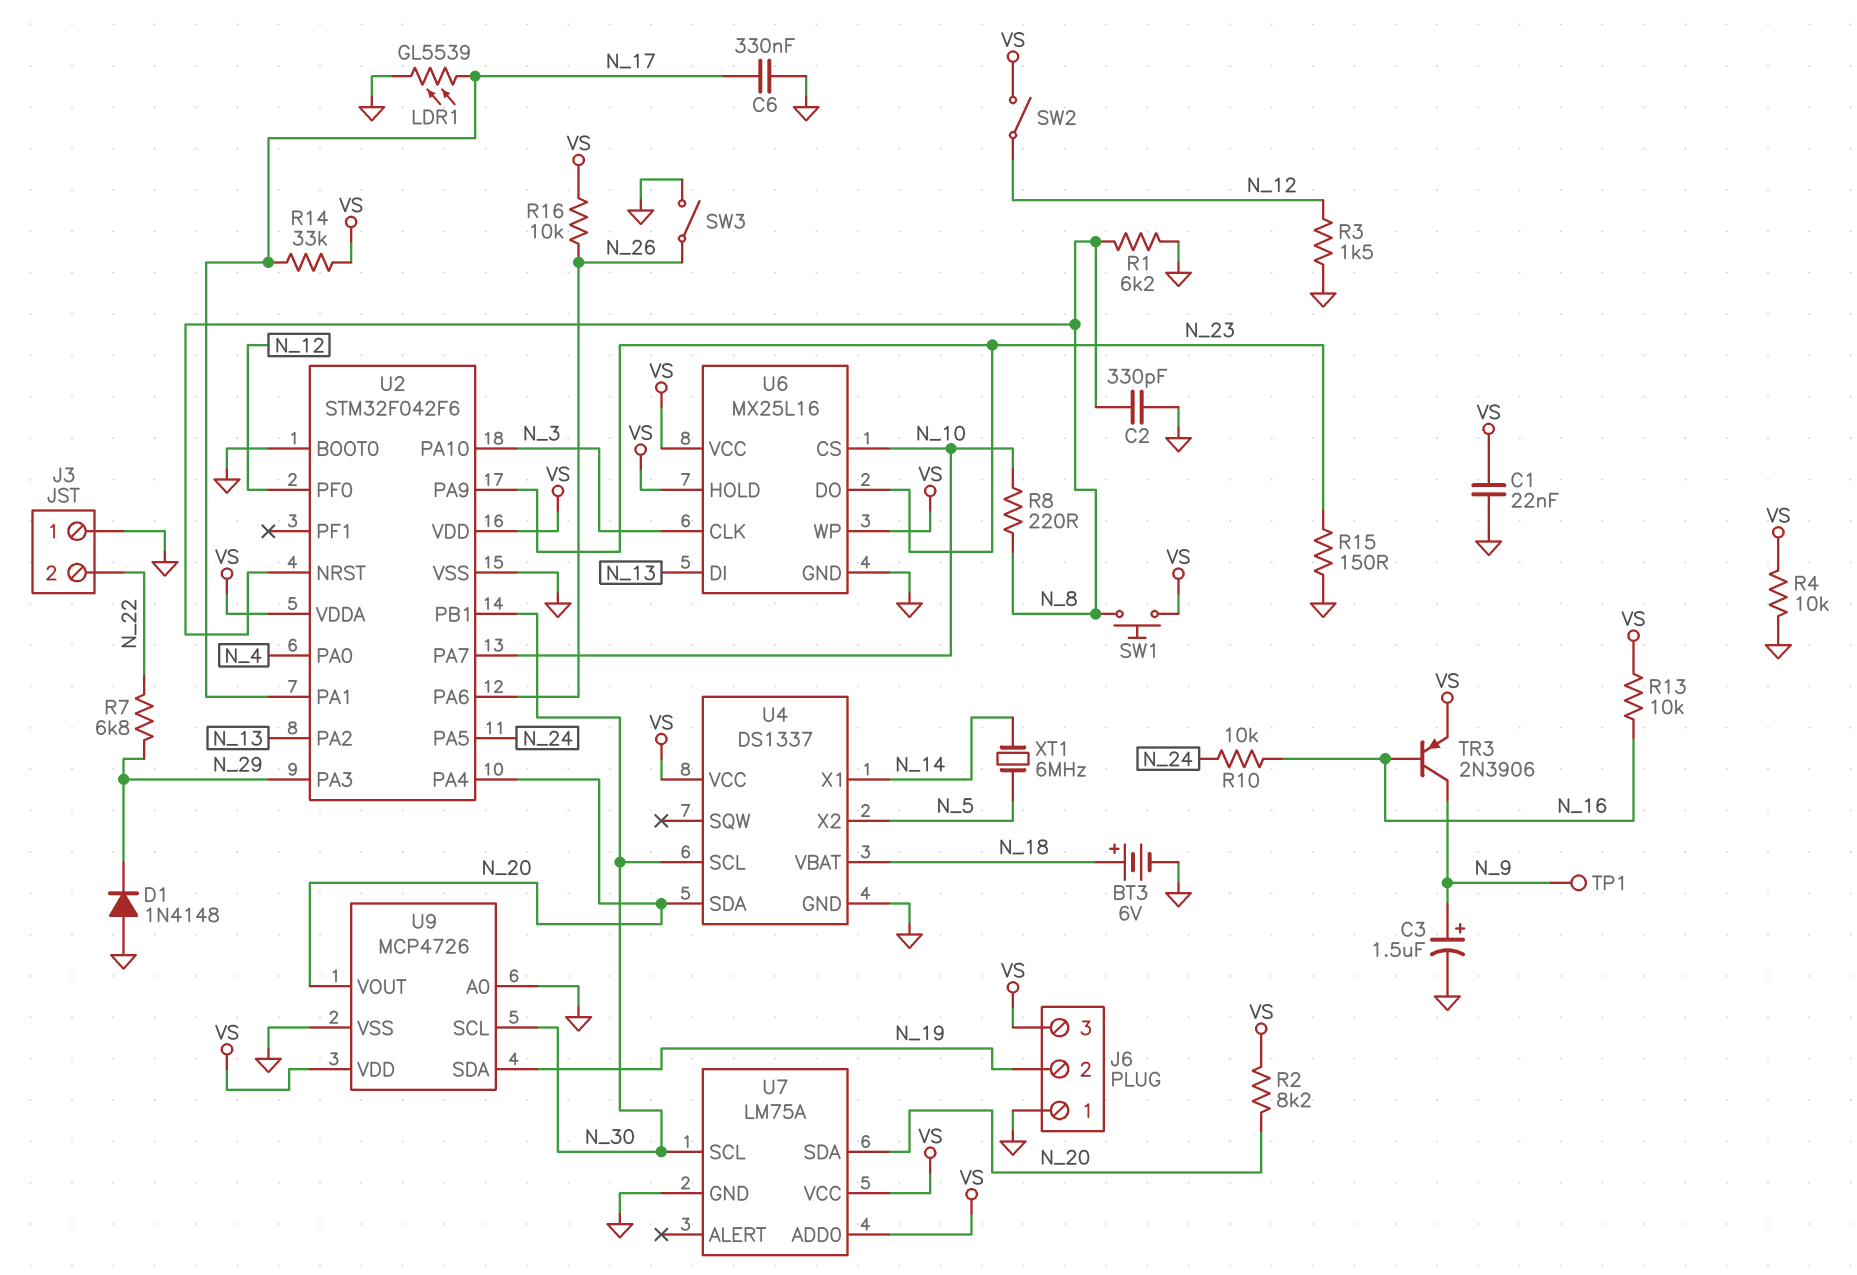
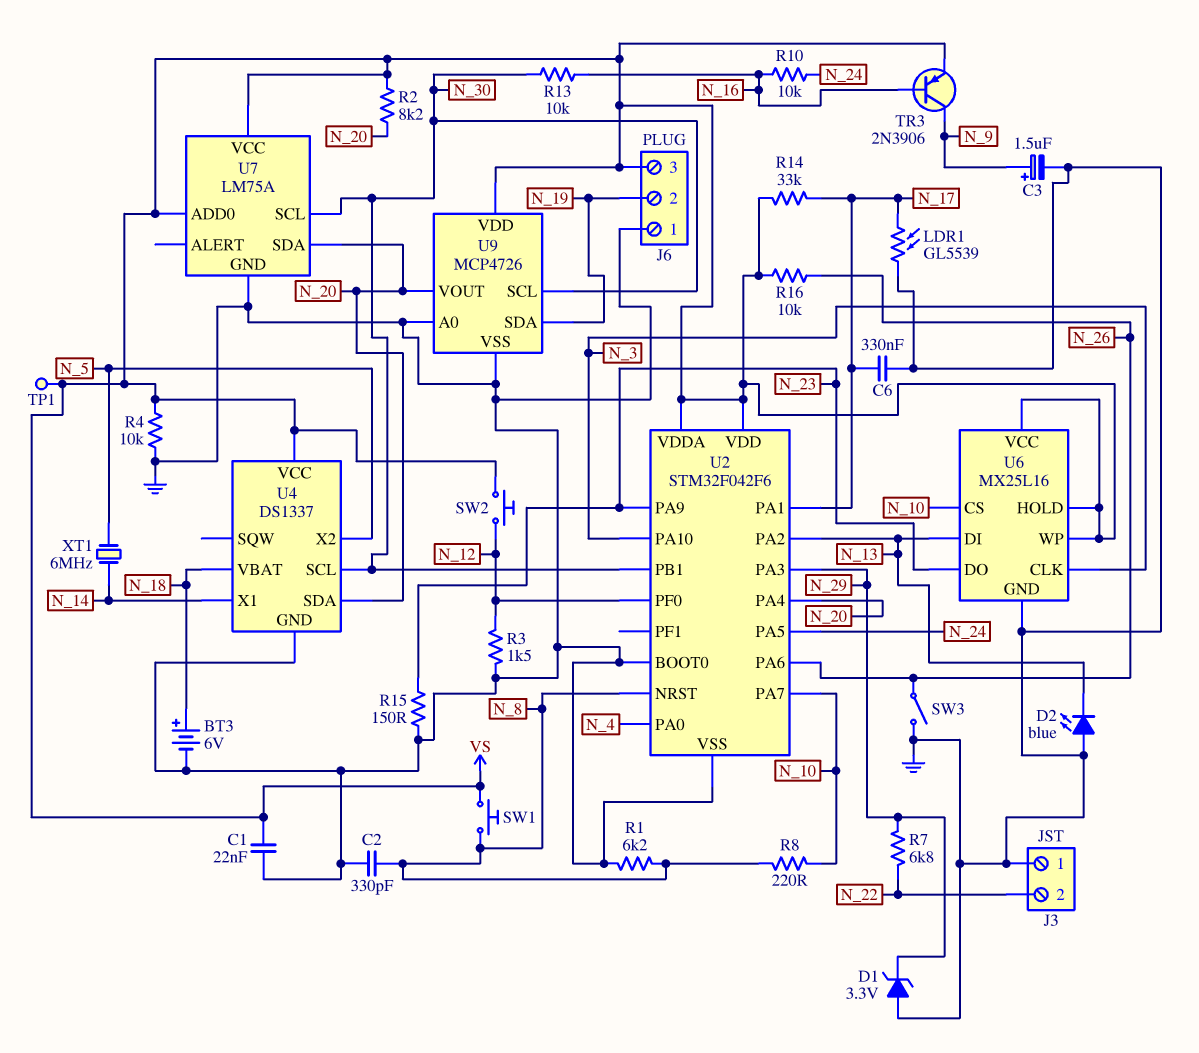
D1: diode 1N4148 (A GND, K N_29) -> zener 3.3V (A GND, K N_29)
D2: none -> LED blue (A GND, K N_13)
R13: 10k (N_16, VS) -> 10k (N_16, N_30)
SW2: switch (N_12, VS) -> button (N_12, VS)
TP1: test point (N_9) -> test point (VS)

